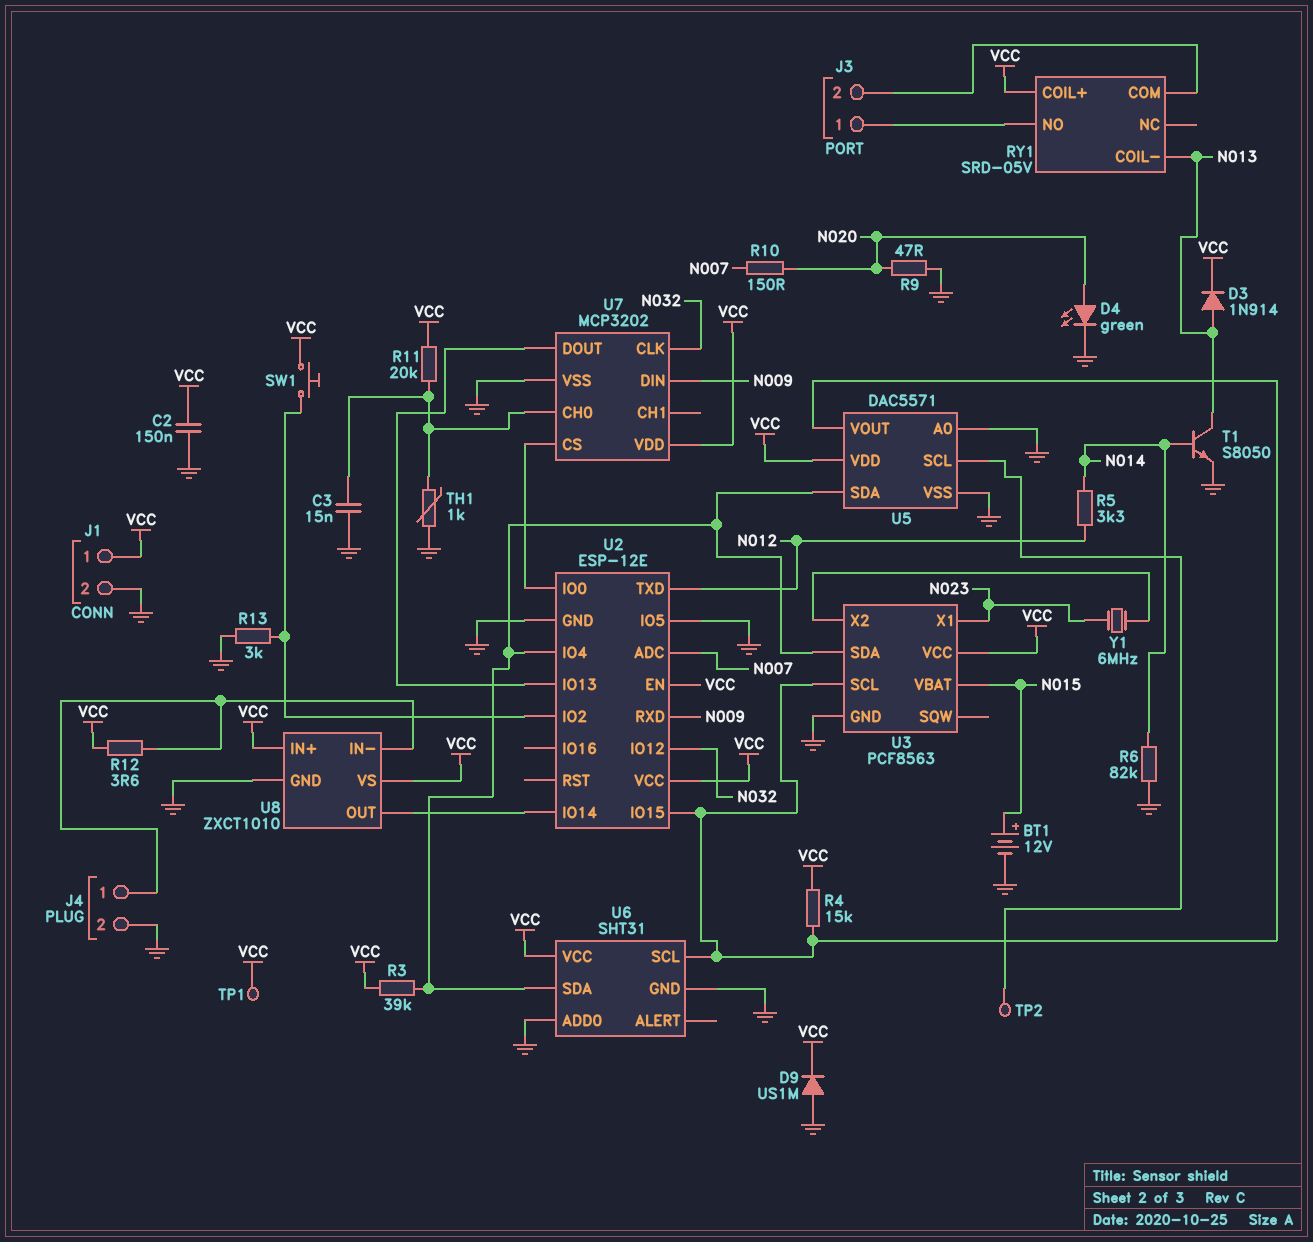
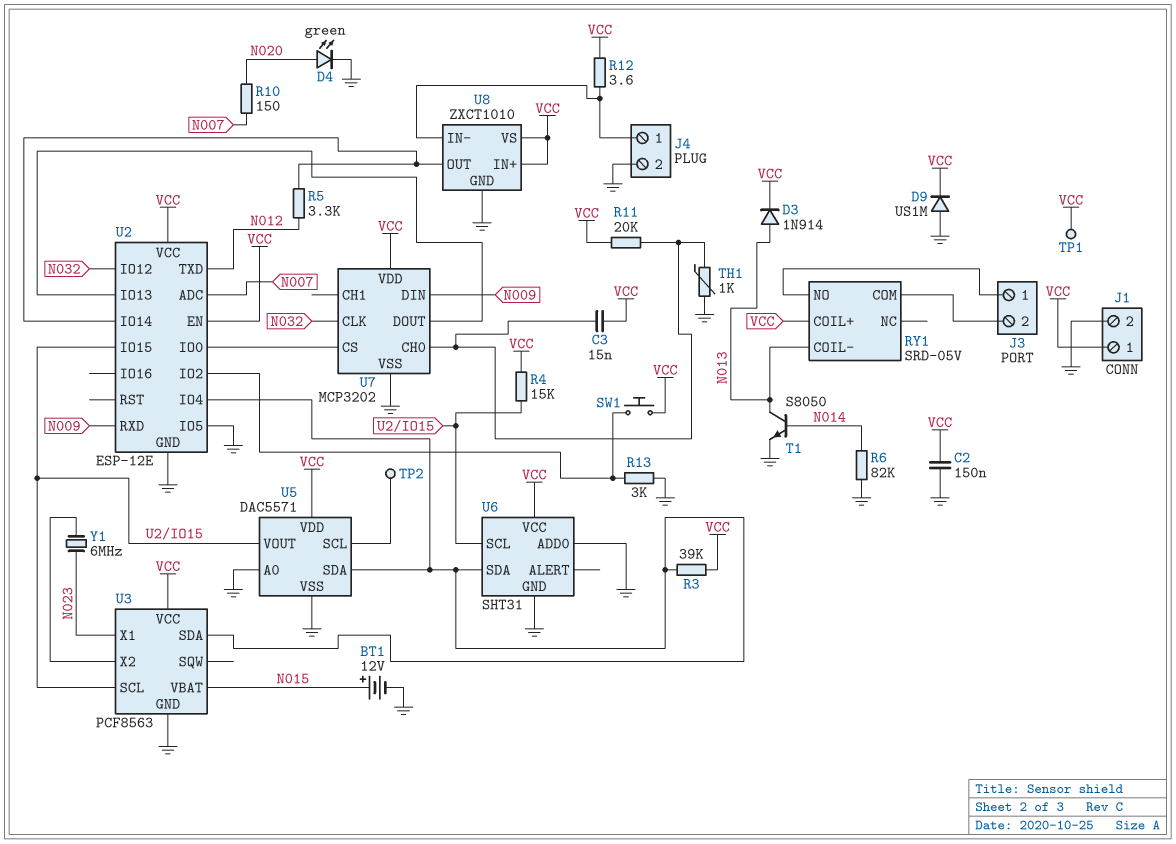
C3: 15nF (GND, U7/CH0) -> 15nF (U7/CH0, VCC)
R5: 3.3k (N012, N014) -> 3.3k (N012, U2/IO14)
R9: 47 (GND, N020) -> none

